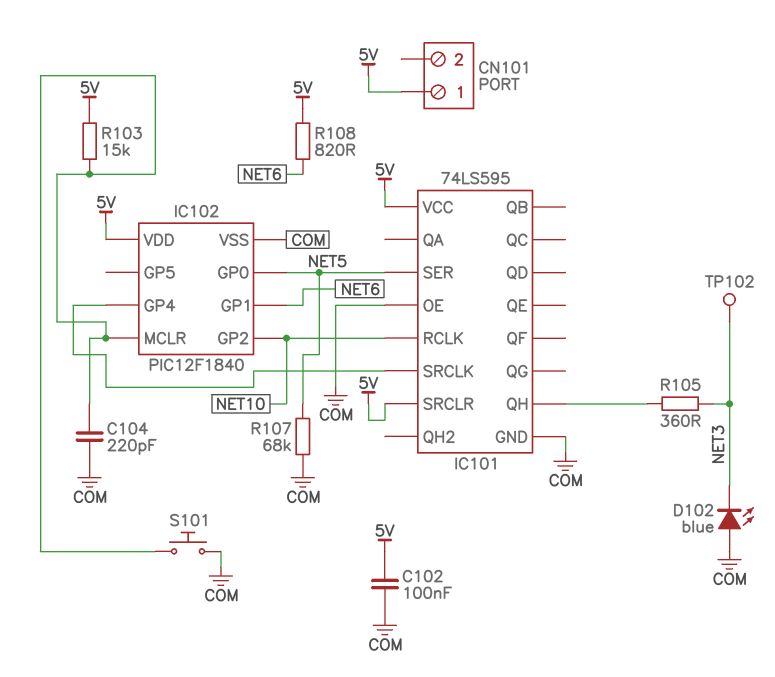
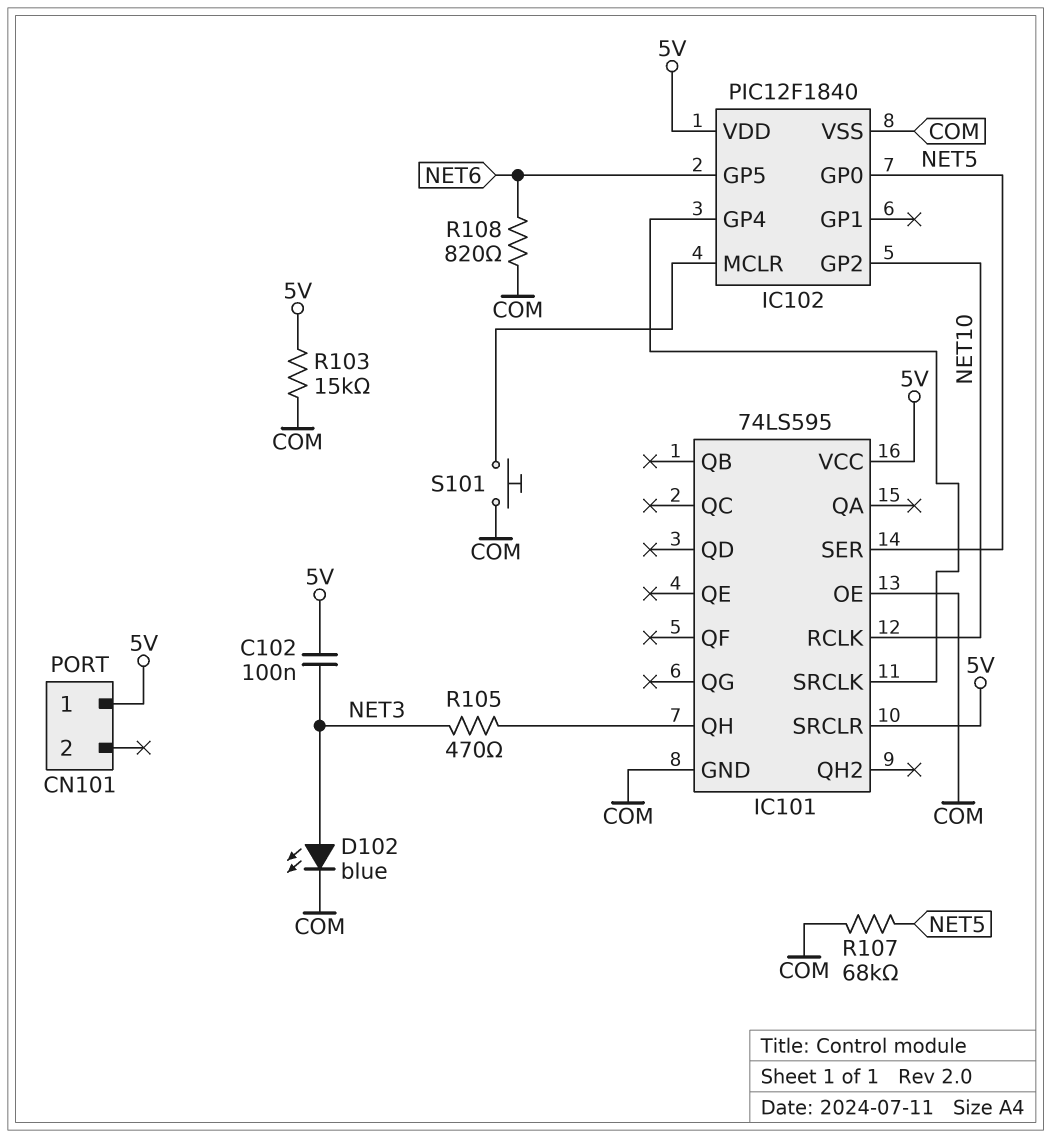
C102: 100nF (5V, COM) -> 100nF (5V, NET3)
C104: 220pF (COM, IC102/MCLR) -> none
D102: LED blue (A COM, K NET3) -> LED blue (A NET3, K COM)
IC102 pin GP1: NET6 -> none
IC102 pin GP5: none -> NET6
R103: 15k (5V, IC102/MCLR) -> 15k (5V, COM)
R105: 360 (IC101/QH, NET3) -> 470 (IC101/QH, NET3)
R108: 820 (5V, NET6) -> 820 (COM, NET6)
TP102: test point (NET3) -> none

